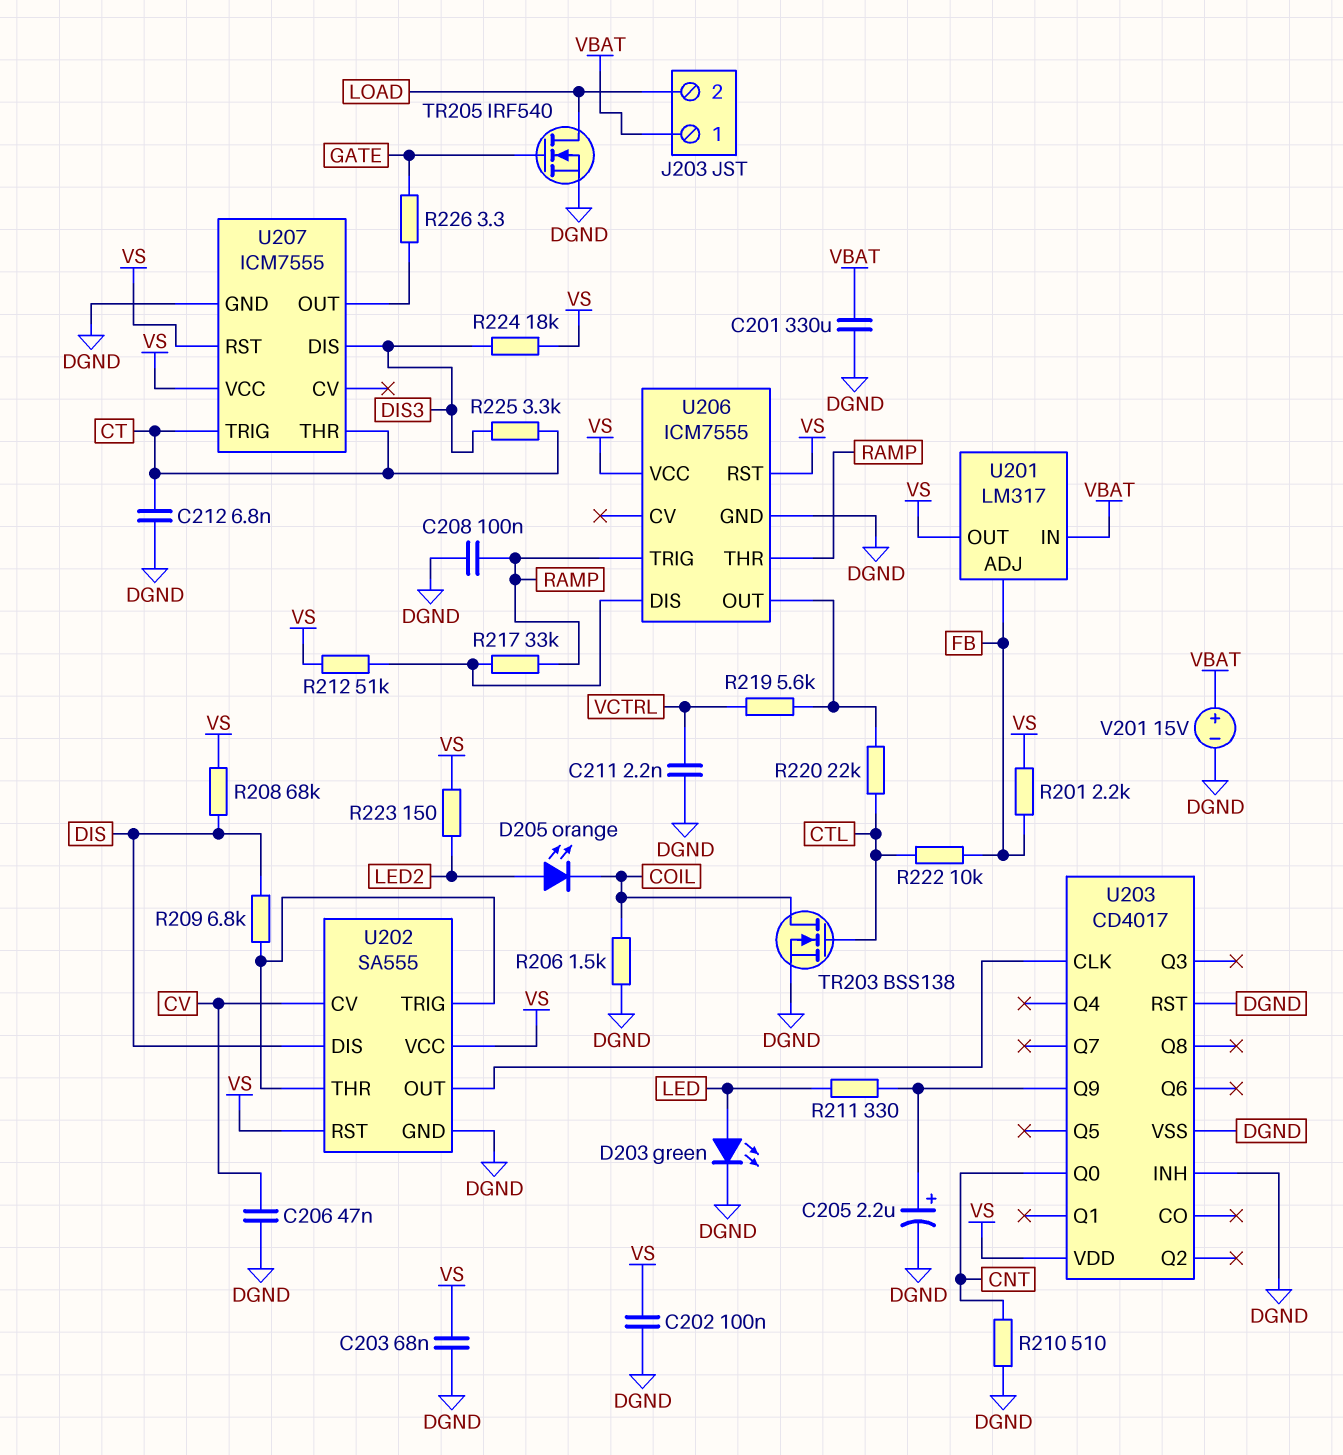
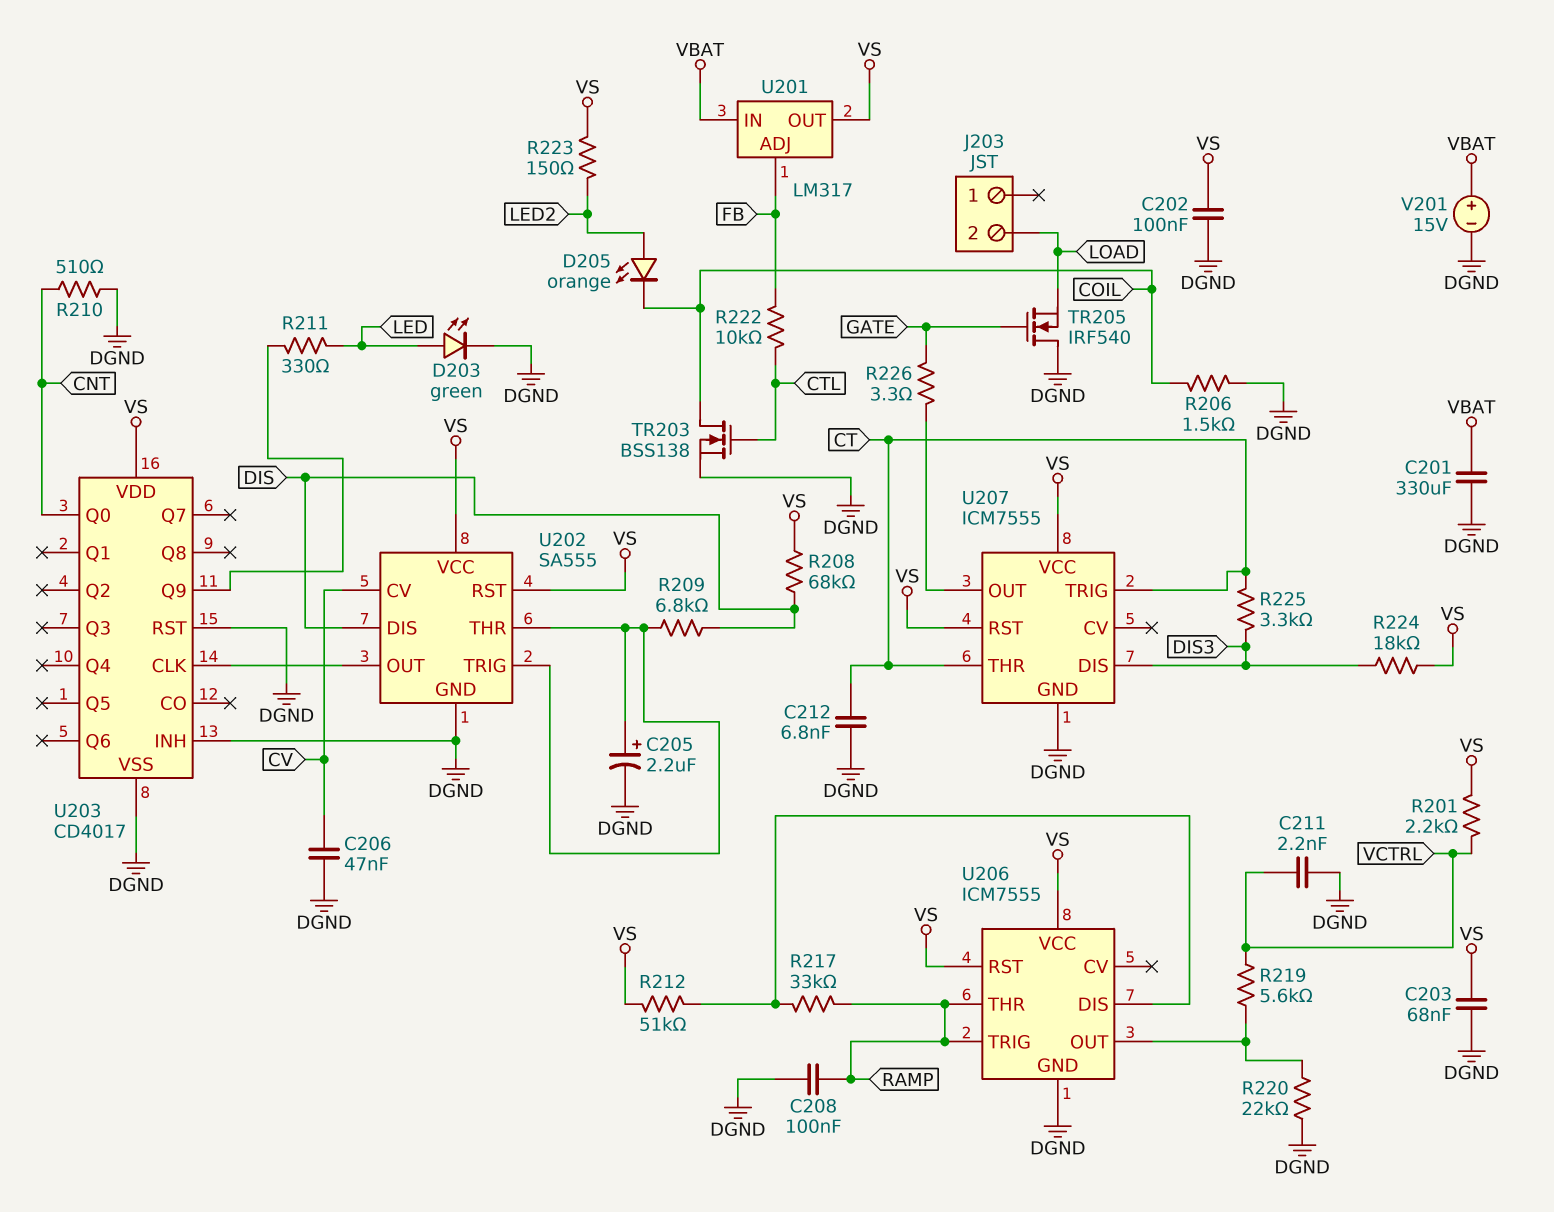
C205: 2.2uF (plus U203/Q9, minus DGND) -> 2.2uF (plus U202/THR, minus DGND)
J203 pin 1: VBAT -> none
R201: 2.2k (FB, VS) -> 2.2k (VCTRL, VS)
R220: 22k (CTL, U206/OUT) -> 22k (DGND, U206/OUT)
TR205: NMOS IRF540 (G GATE, D LOAD, S DGND) -> NMOS IRF540 (G GATE, D DGND, S LOAD)

